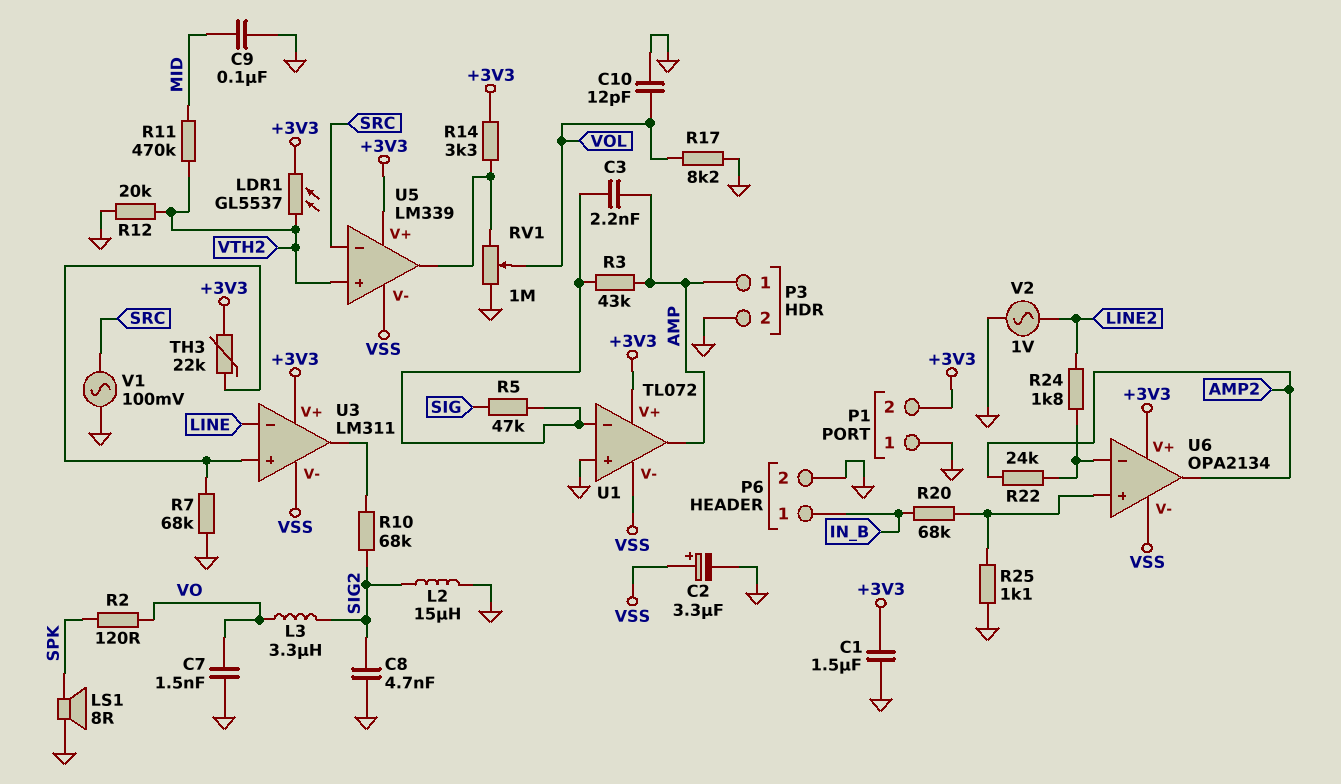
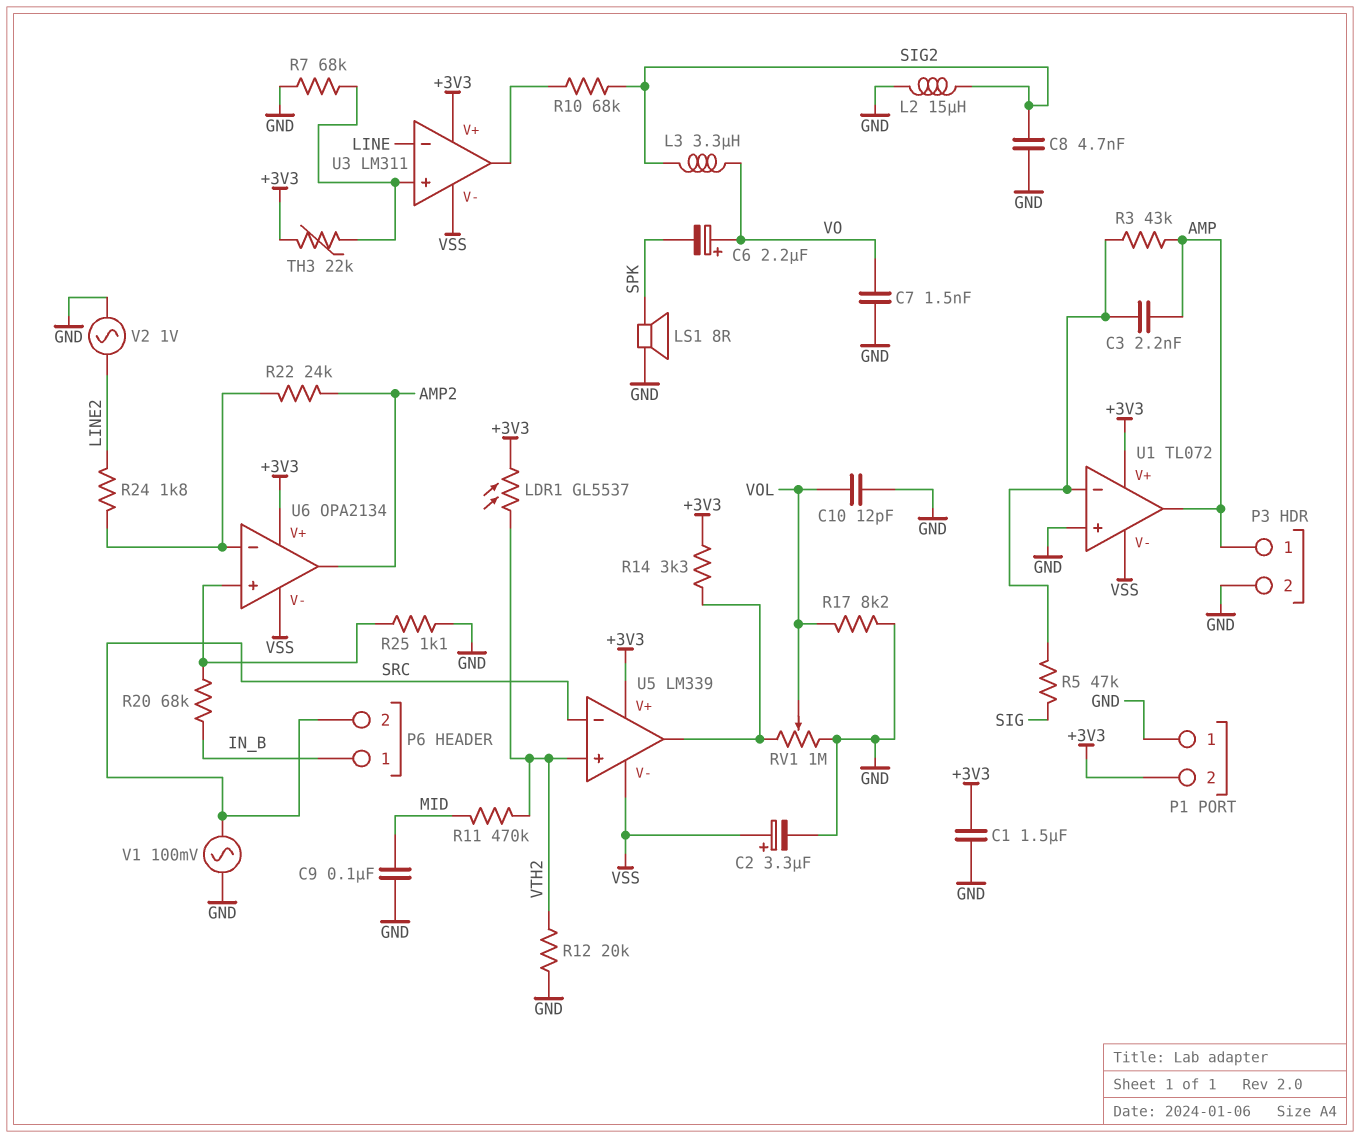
C6: none -> 2.2uF (plus VO, minus SPK)
P6 pin 2: GND -> SRC
R2: 120 (SPK, VO) -> none

